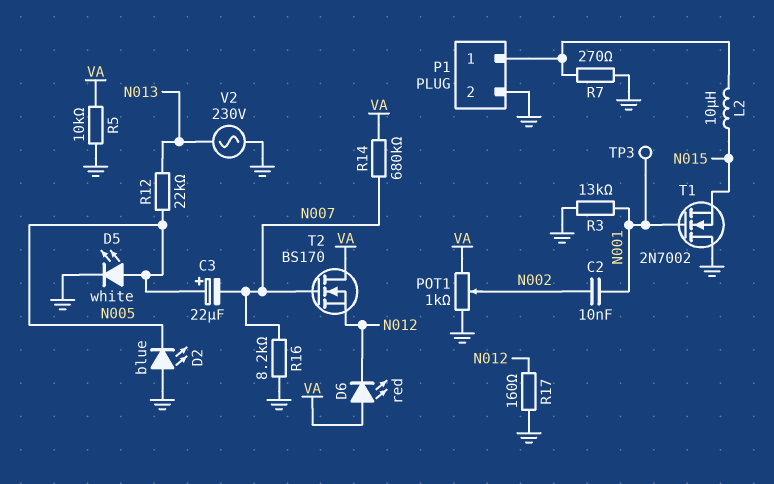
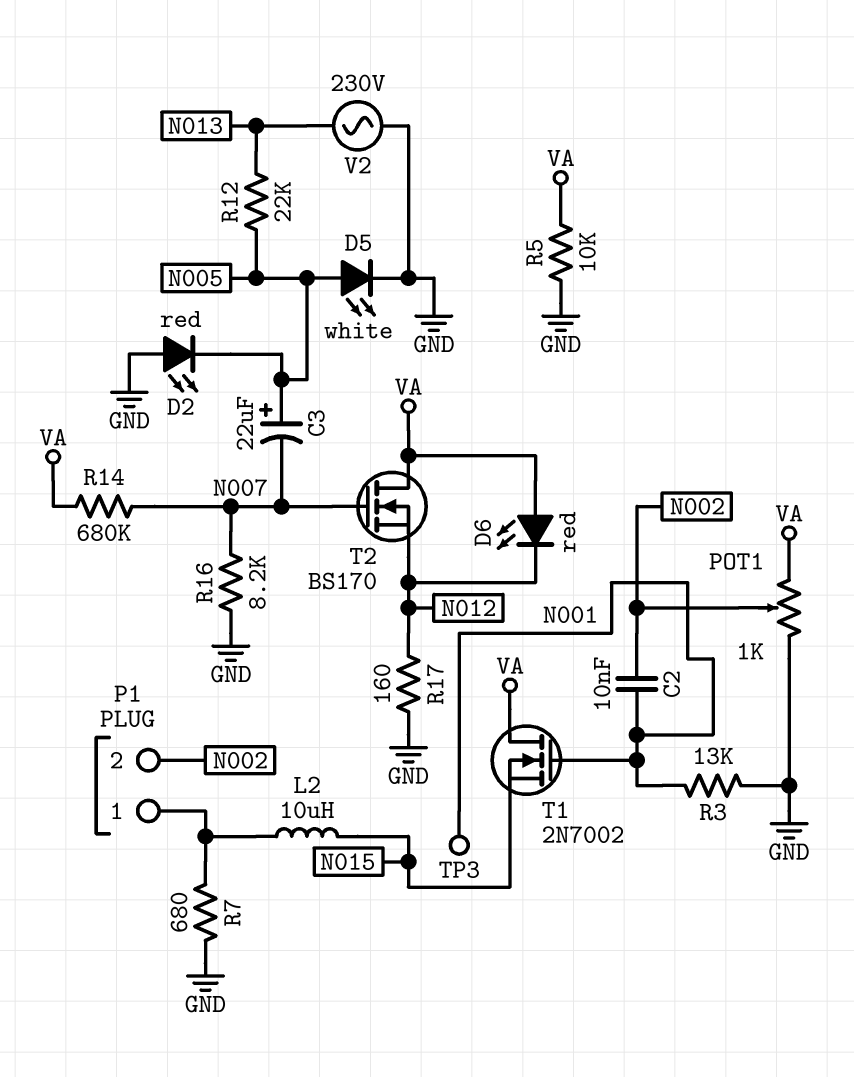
D2: LED blue (A GND, K N005) -> LED red (A GND, K N005)
P1 pin 2: GND -> N002
R7: 270 (GND, P1/1) -> 680 (GND, P1/1)
T1: NMOS 2N7002 (G N001, D GND, S N015) -> NMOS 2N7002 (G N001, D VA, S N015)

